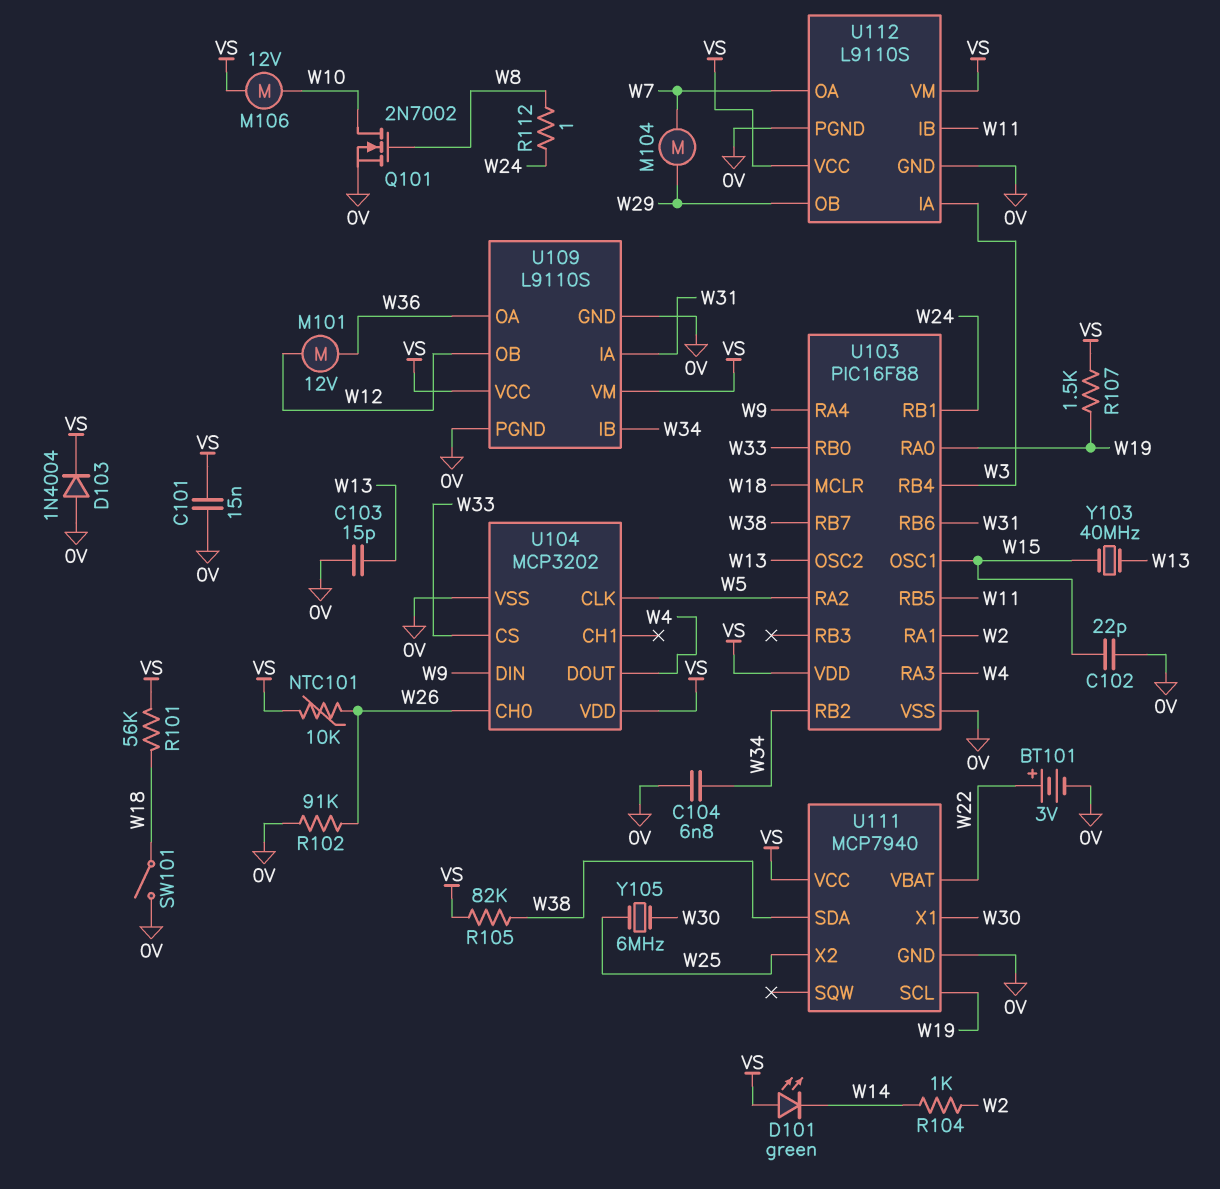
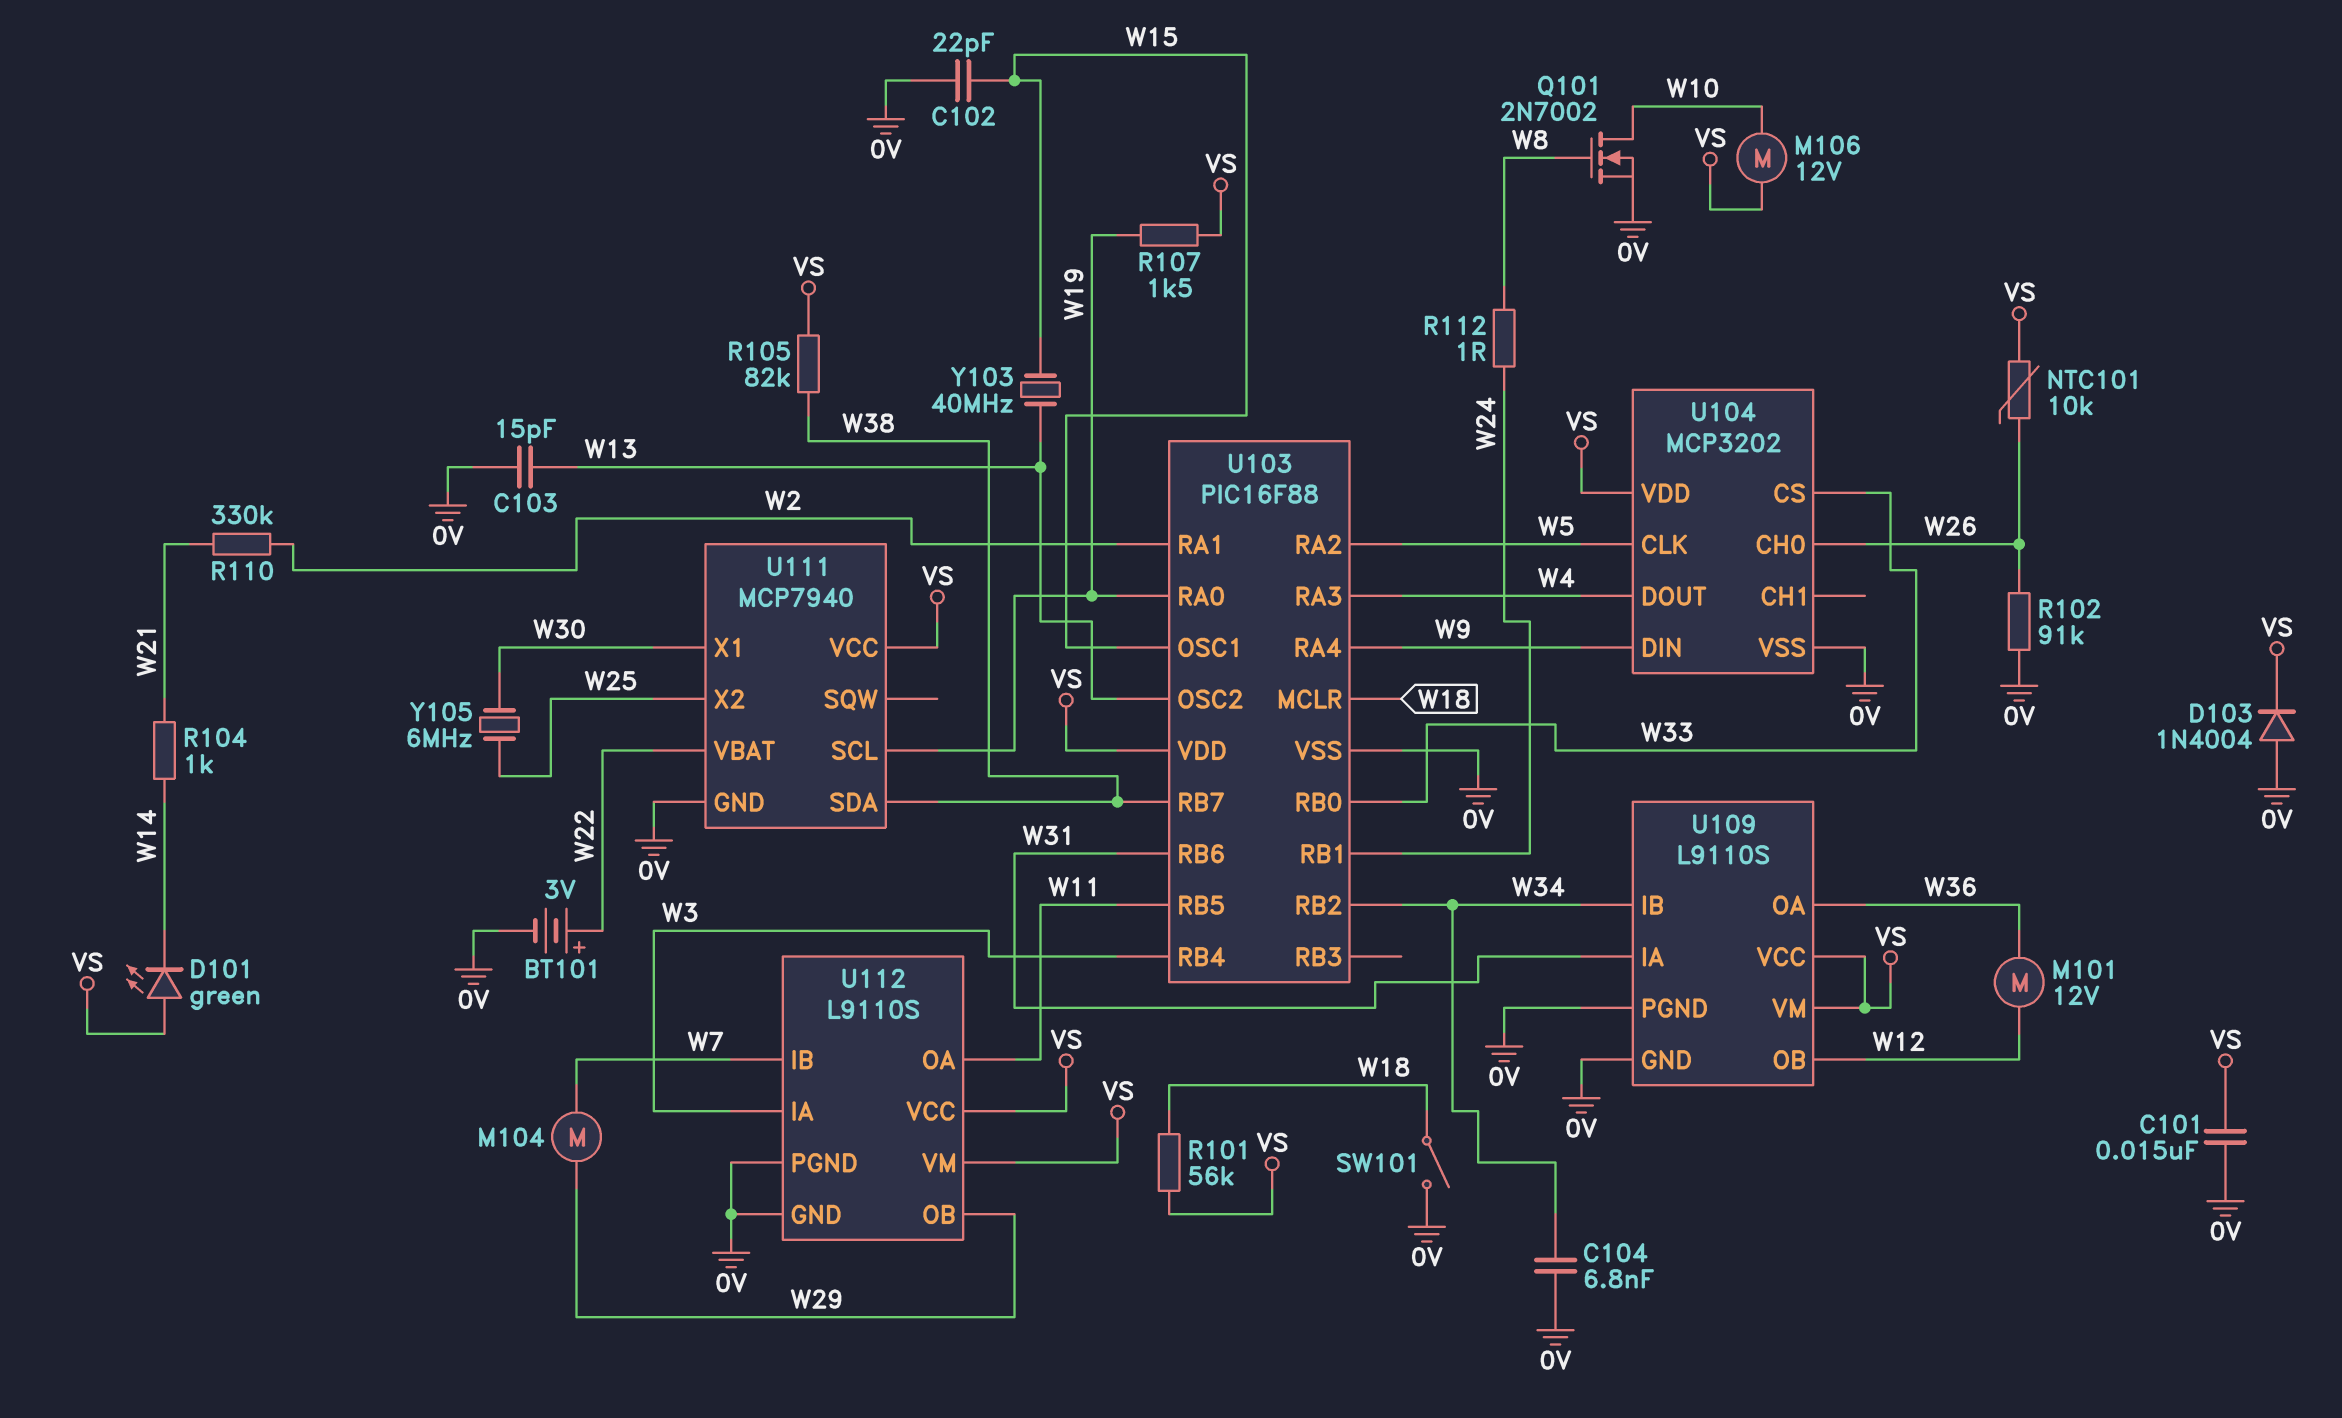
R104: 1k (W2, W14) -> 1k (W14, W21)
R110: none -> 330k (W2, W21)
U112 pin IB: W11 -> W7
U112 pin OA: W7 -> W11

